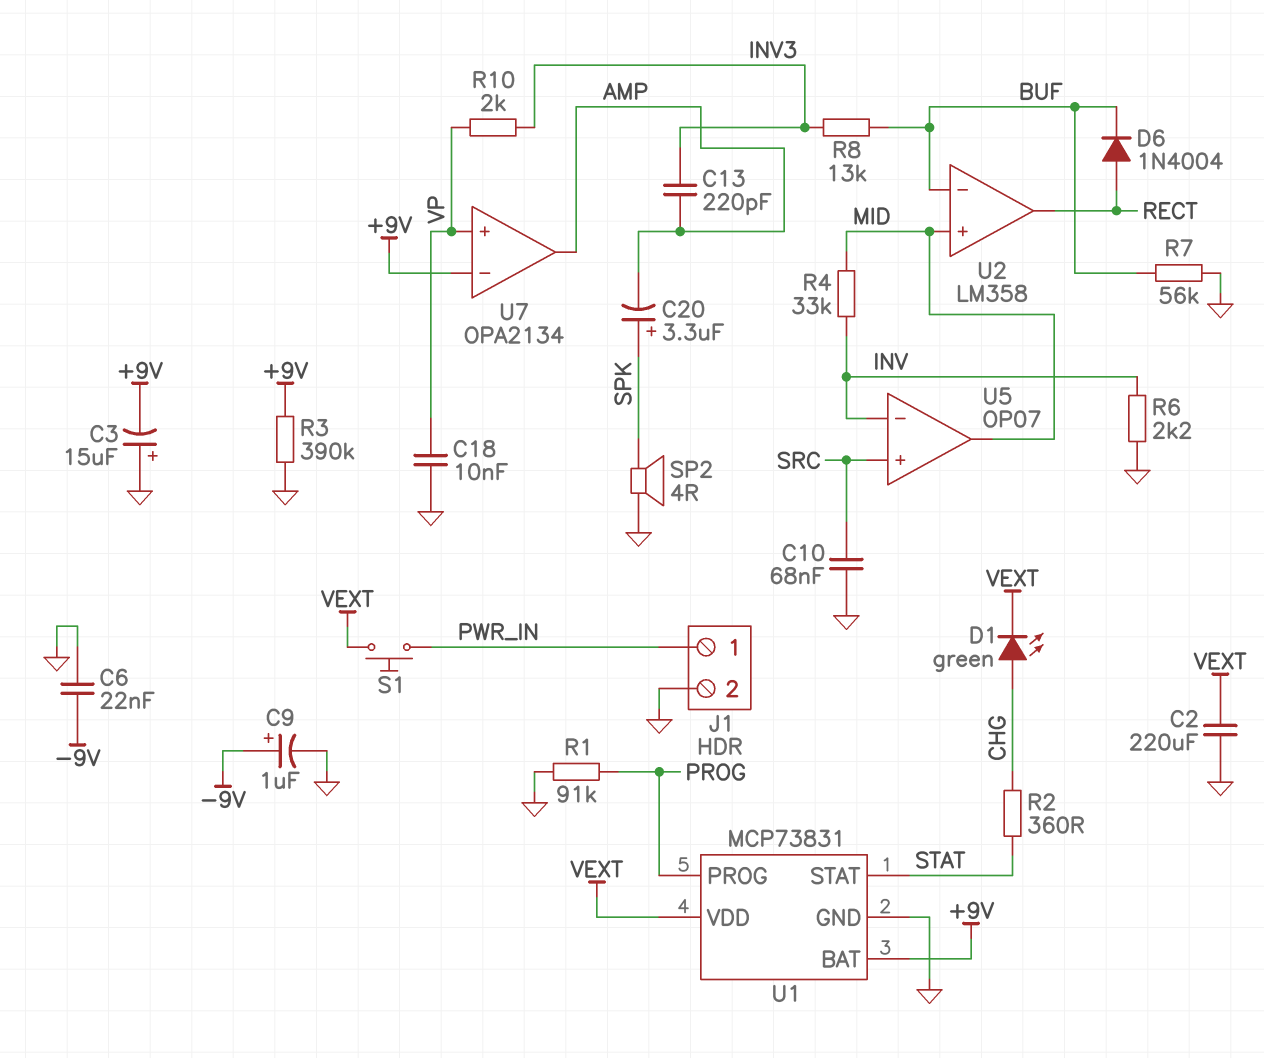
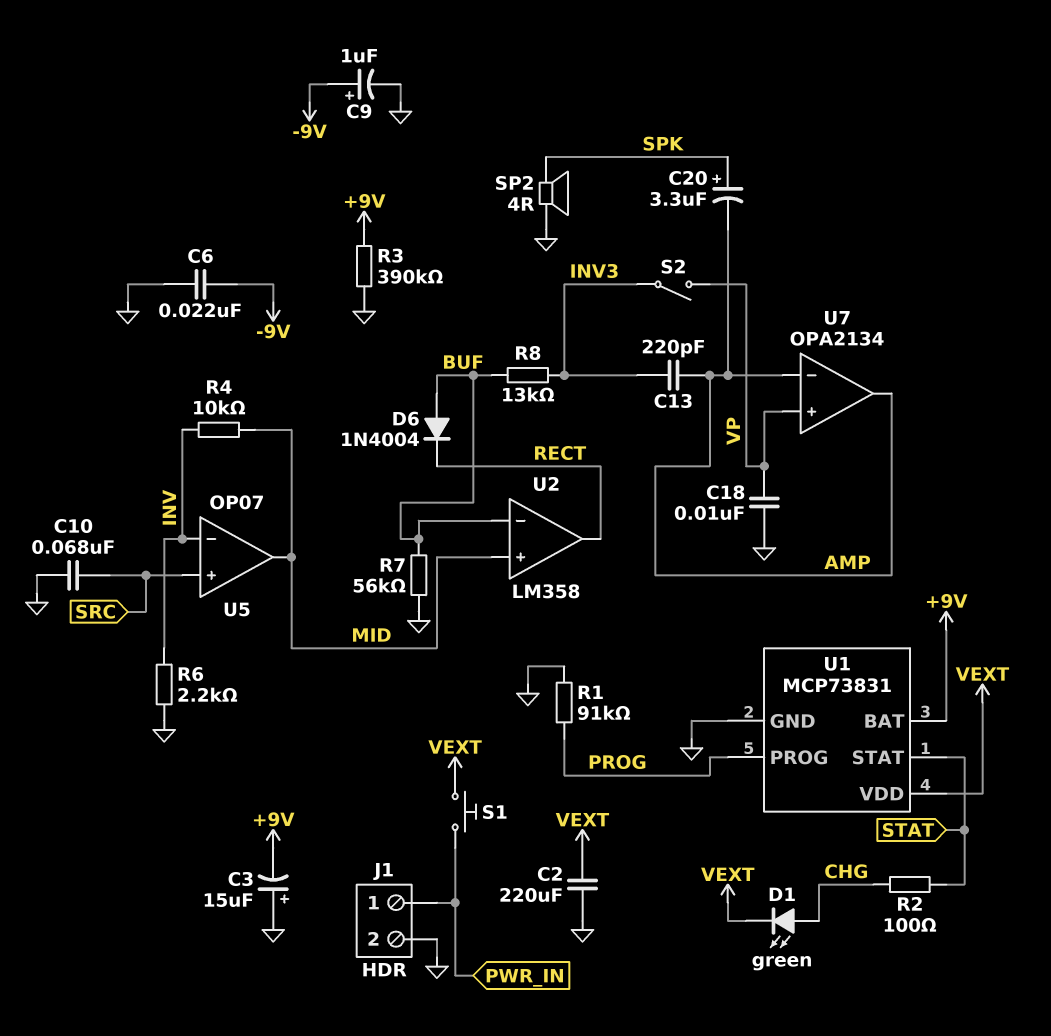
D6: diode 1N4004 (A RECT, K BUF) -> diode 1N4004 (A BUF, K RECT)
R2: 360 (CHG, STAT) -> 100 (CHG, STAT)
R4: 33k (INV, MID) -> 10k (INV, MID)
R10: 2k (INV3, VP) -> none
S2: none -> switch (INV3, VP)
U7 pin in-: +9V -> AMP

